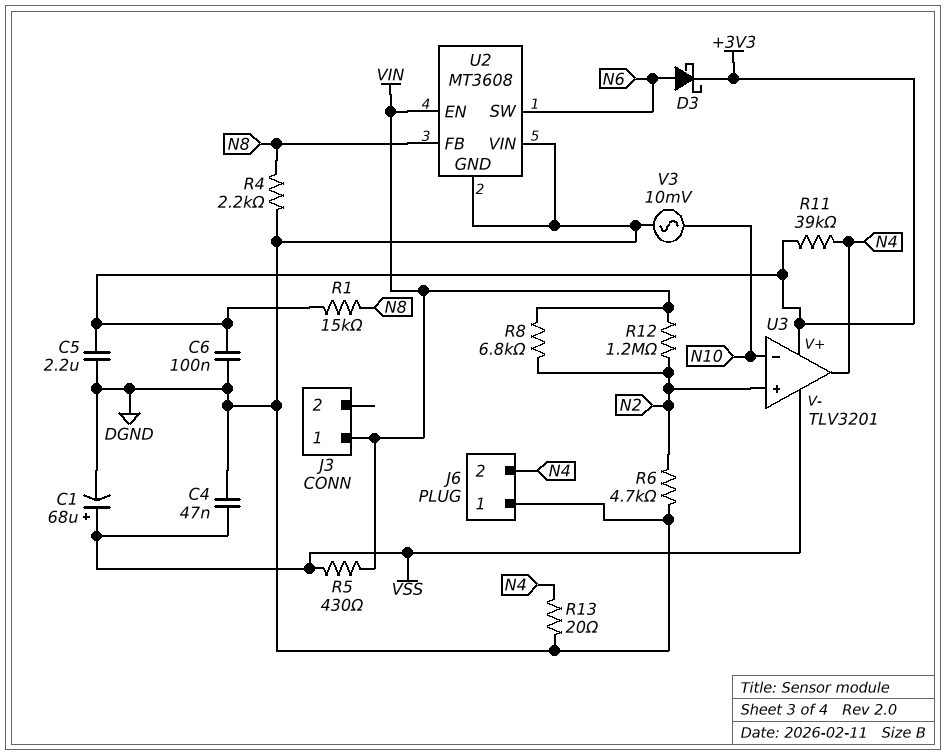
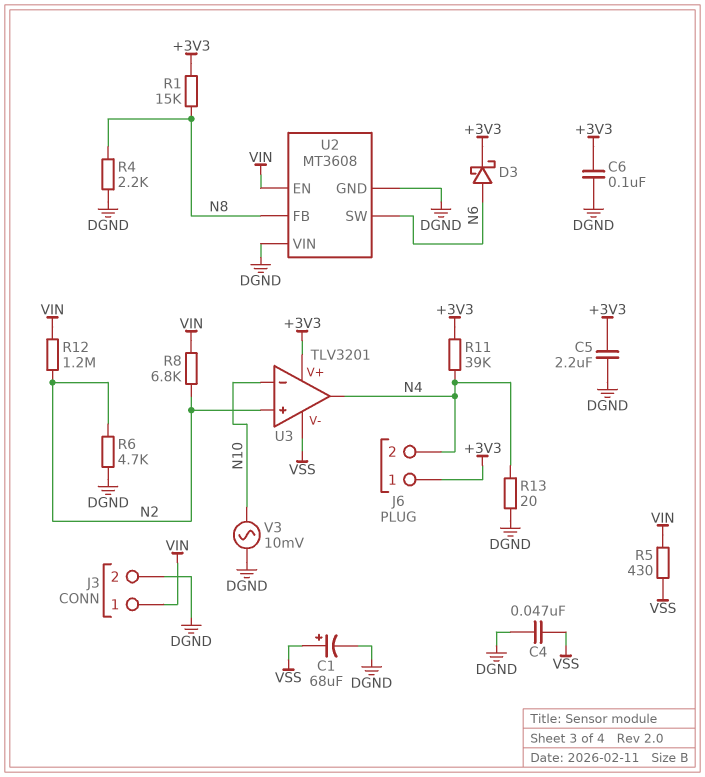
J3 pin 2: none -> DGND
J6 pin 1: DGND -> +3V3

